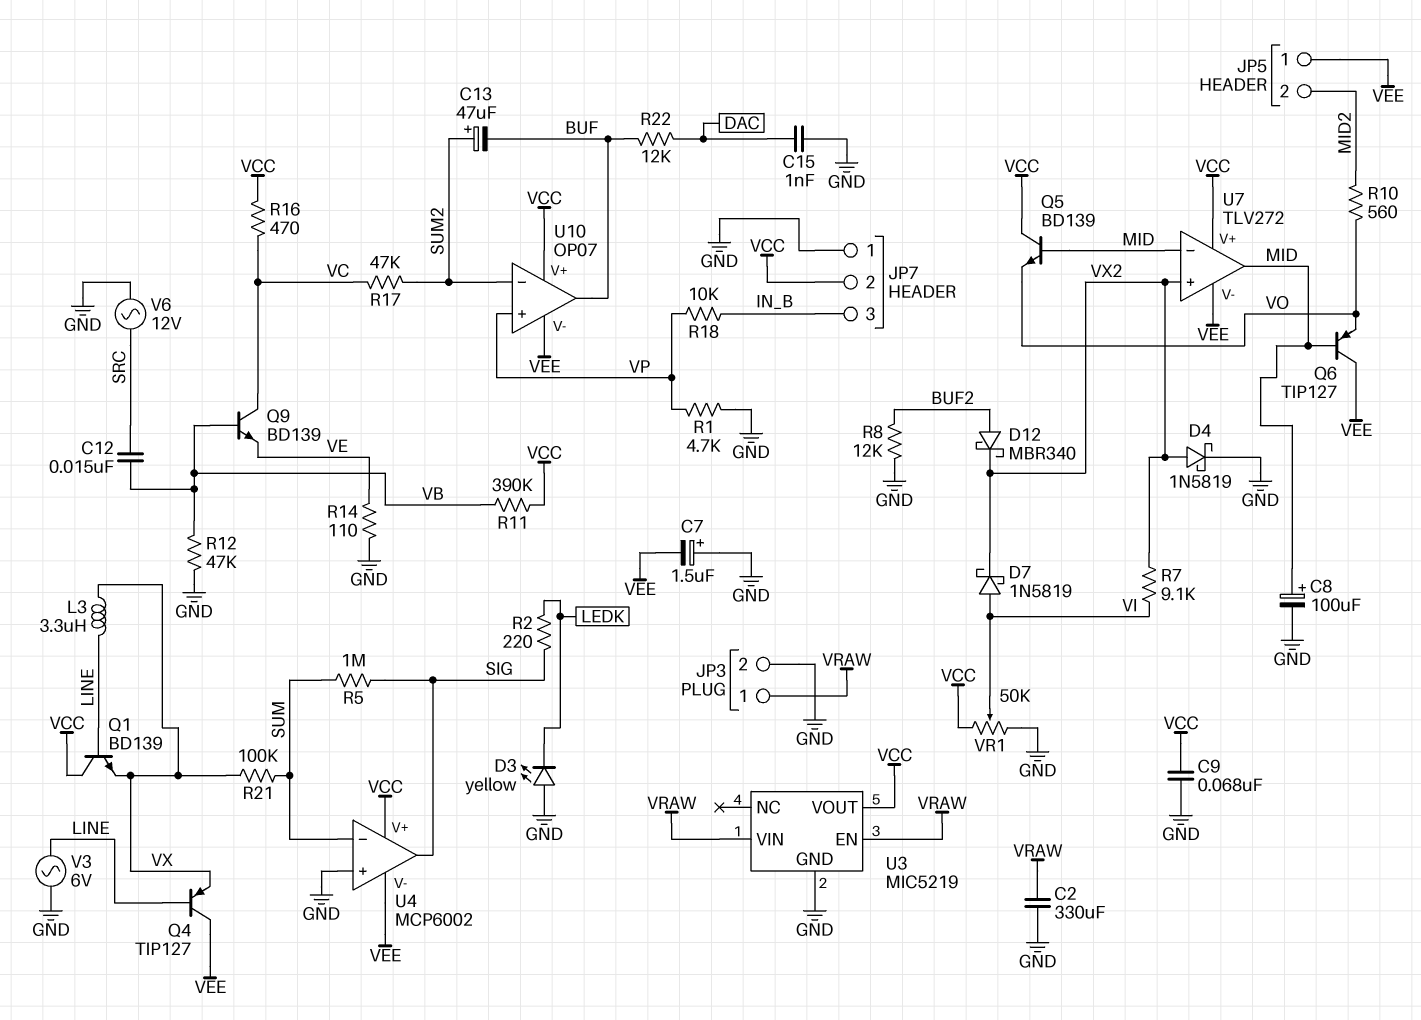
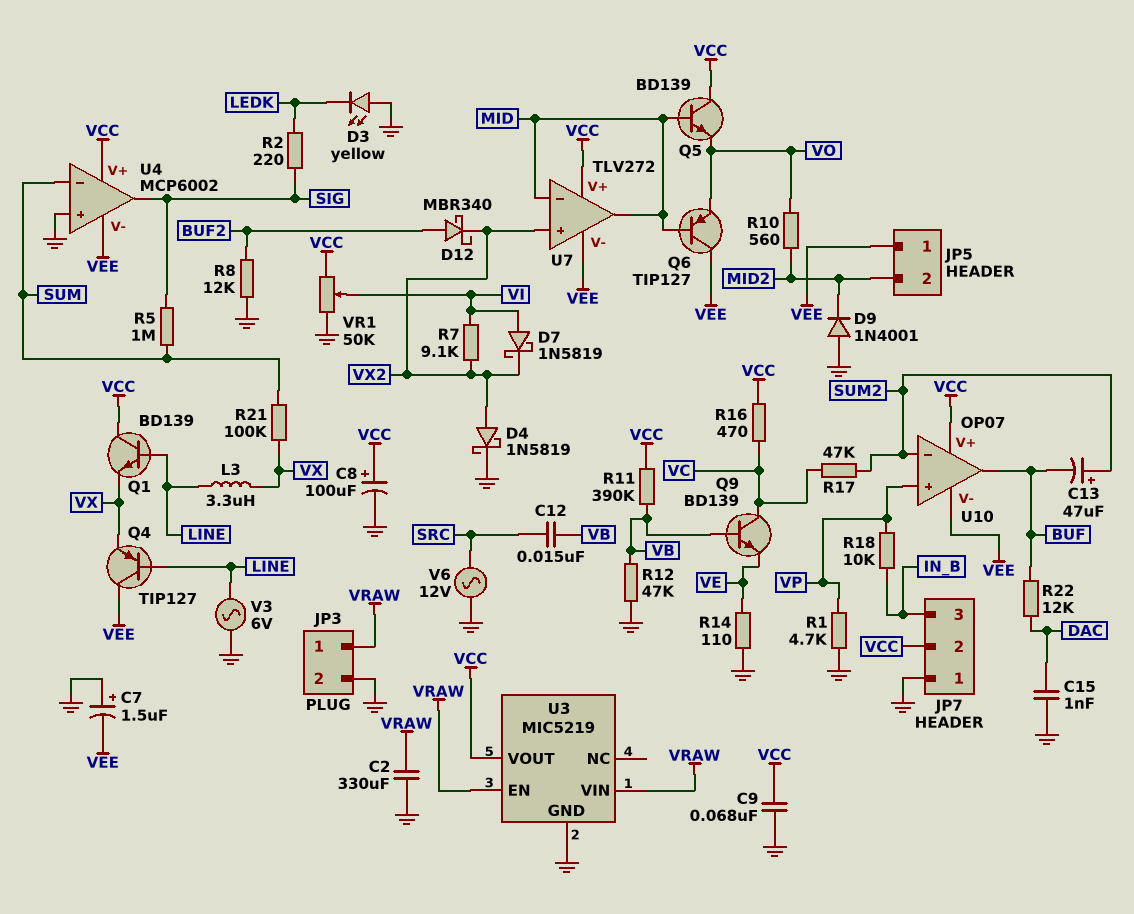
C8: 100uF (plus MID, minus GND) -> 100uF (plus VCC, minus GND)
D9: none -> diode 1N4001 (A GND, K MID2)

